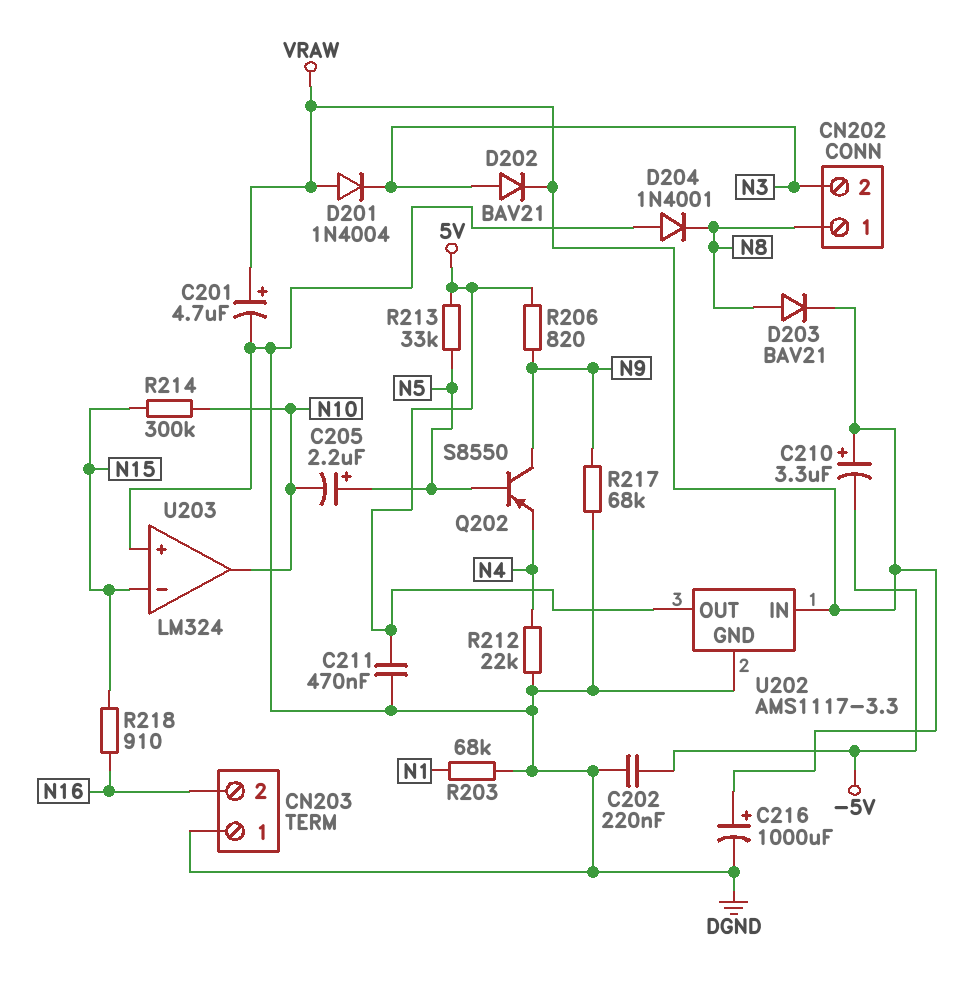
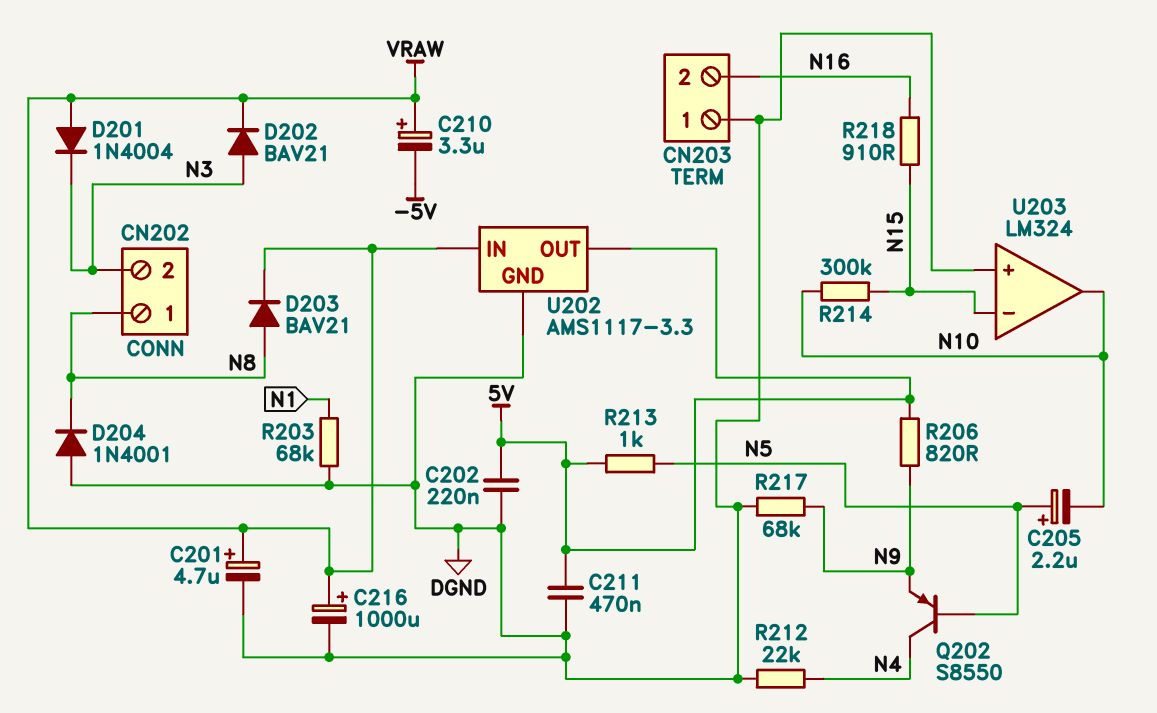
C202: 220nF (-5V, DGND) -> 220nF (5V, DGND)
Q202: PNP S8550 (B N5, C N9, E N4) -> PNP S8550 (B N5, C N4, E N9)
R213: 33k (5V, N5) -> 1k (5V, N5)

